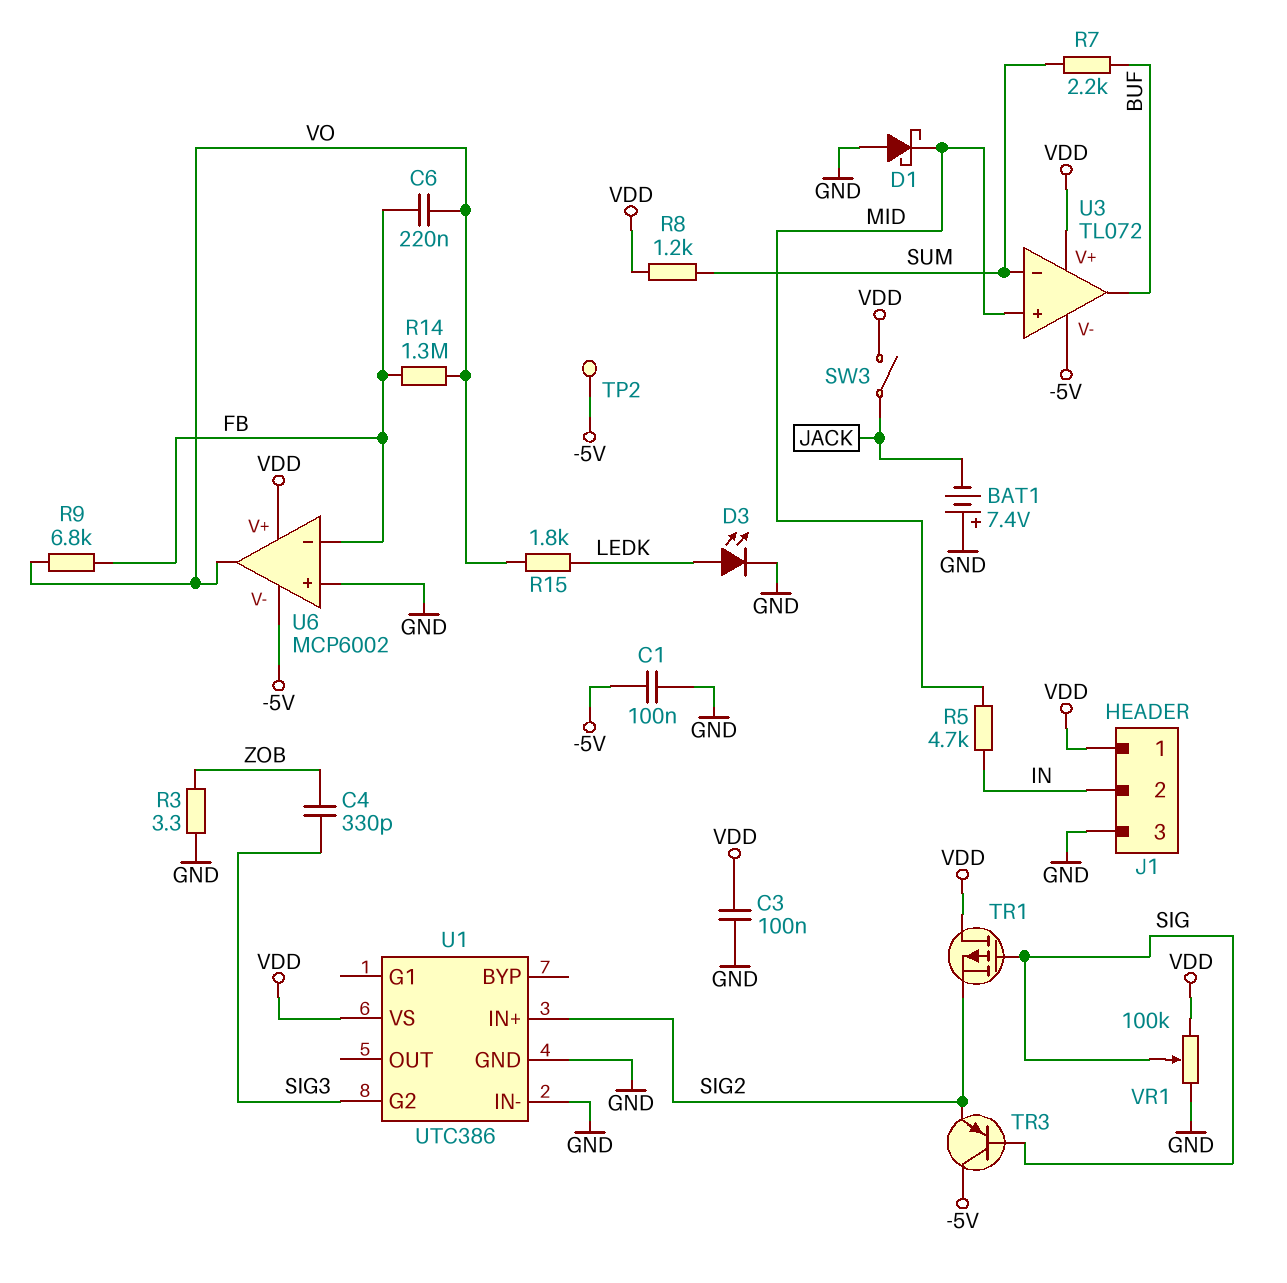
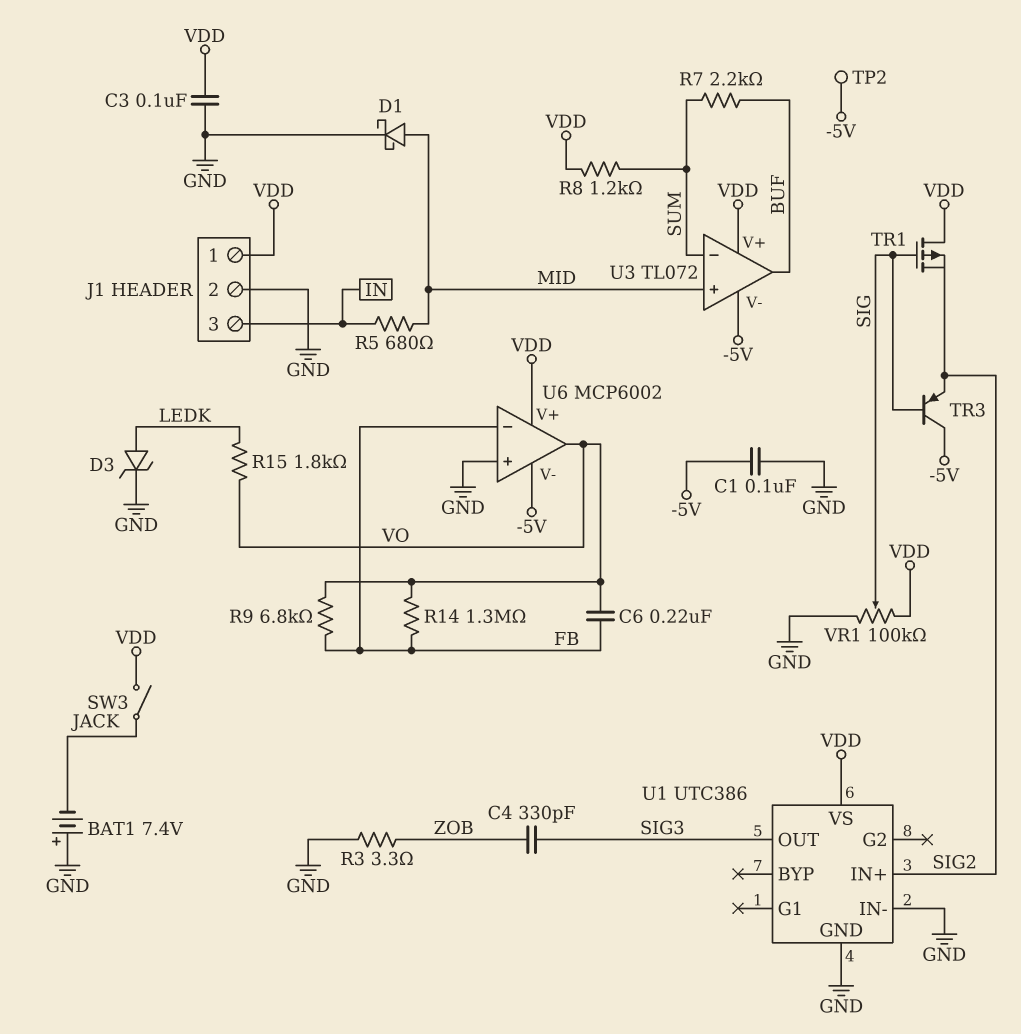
D1: schottky (A GND, K MID) -> schottky (A MID, K GND)
D3: LED (A LEDK, K GND) -> zener (A LEDK, K GND)
J1 pin 2: IN -> GND
J1 pin 3: GND -> IN
R5: 4.7k (IN, MID) -> 680 (IN, MID)
U1 pin G2: SIG3 -> none
U1 pin OUT: none -> SIG3

